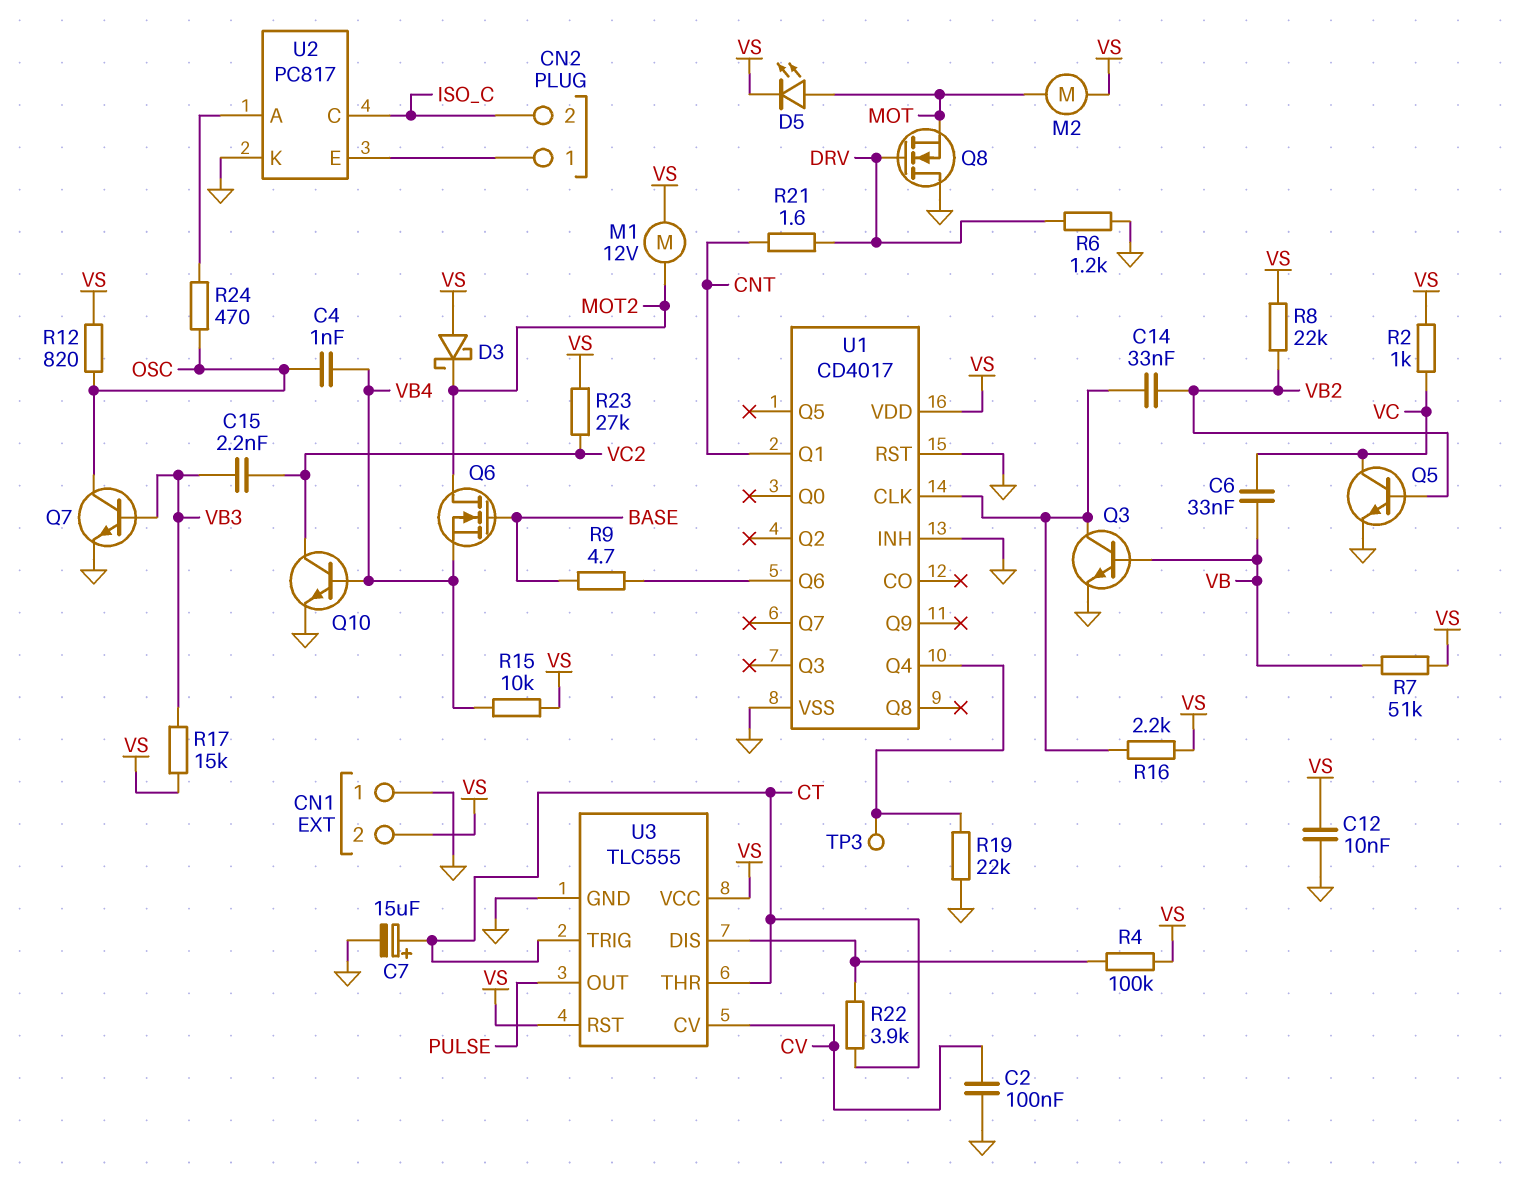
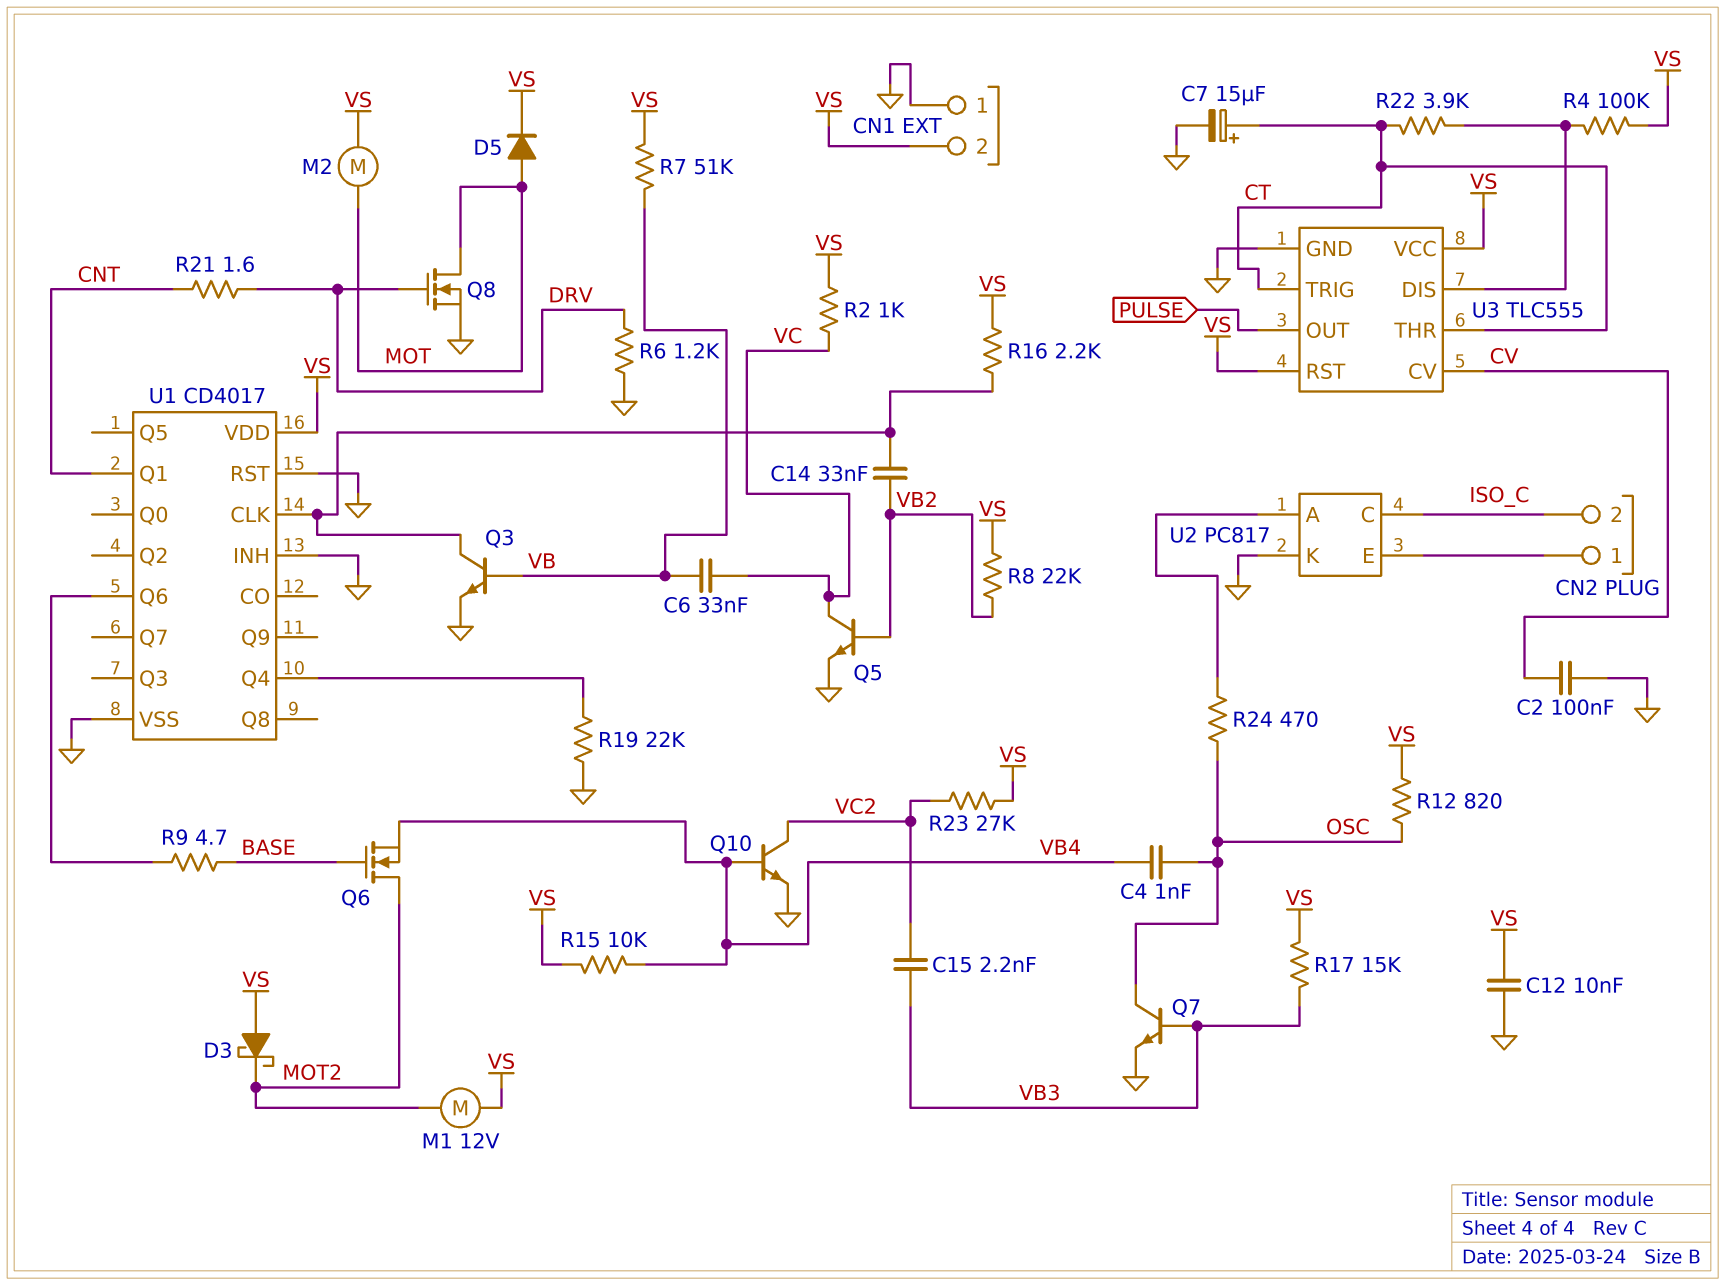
D5: LED (A MOT, K VS) -> diode (A MOT, K VS)
Q8: NMOS (G DRV, D GND, S MOT) -> NMOS (G DRV, D MOT, S GND)
TP3: test point (U1/Q4) -> none

